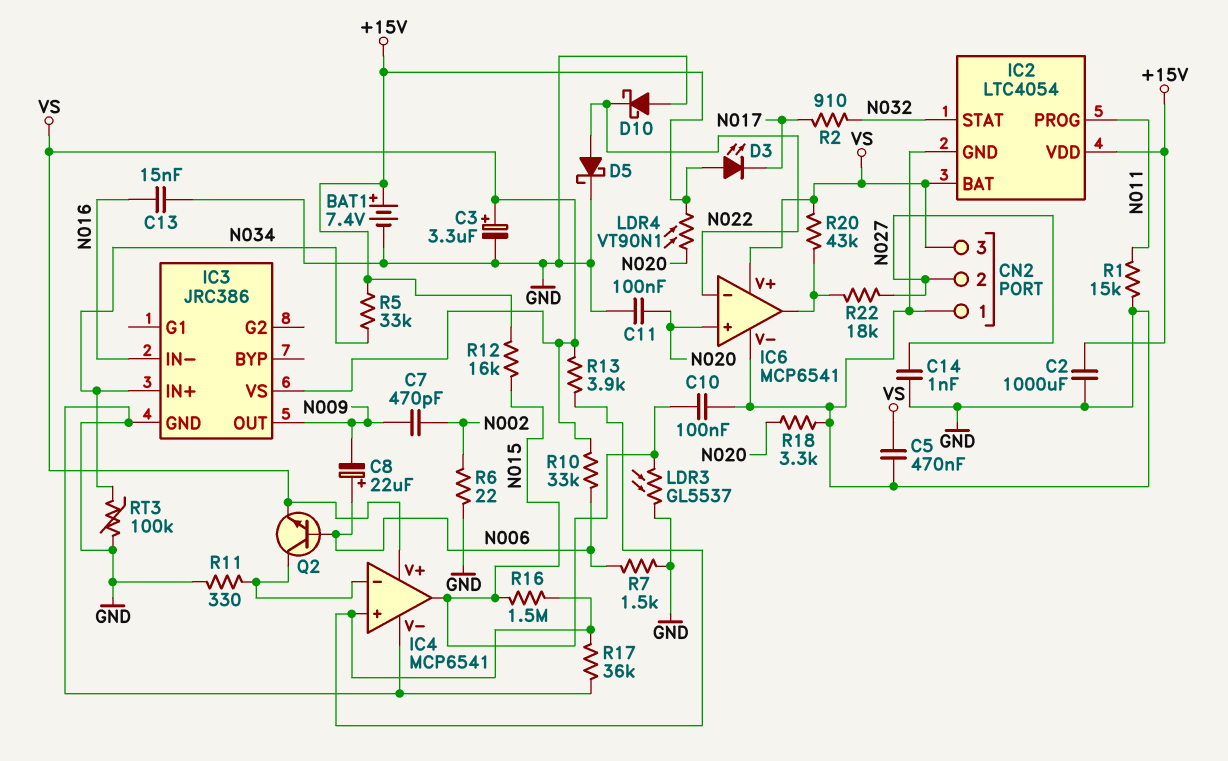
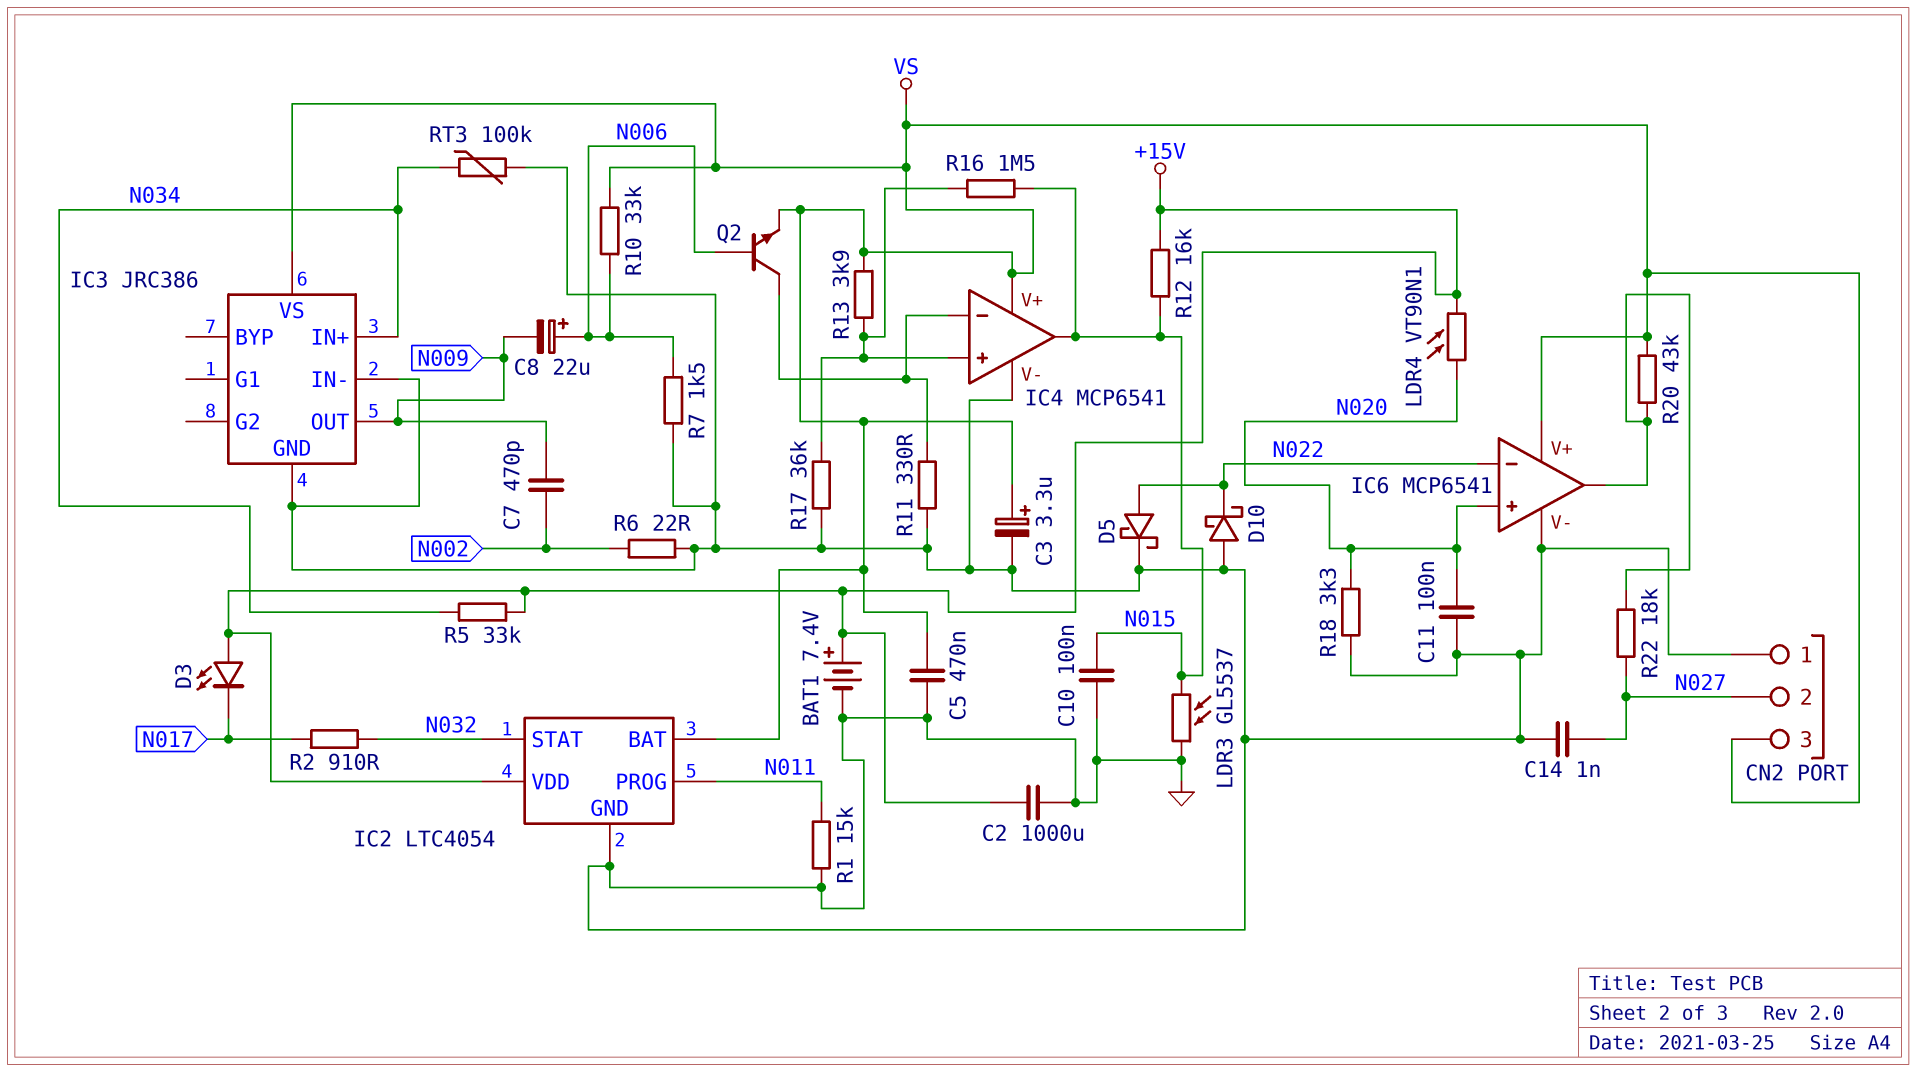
C13: 15nF (GND, N016) -> none
IC3 pin IN-: N016 -> GND

